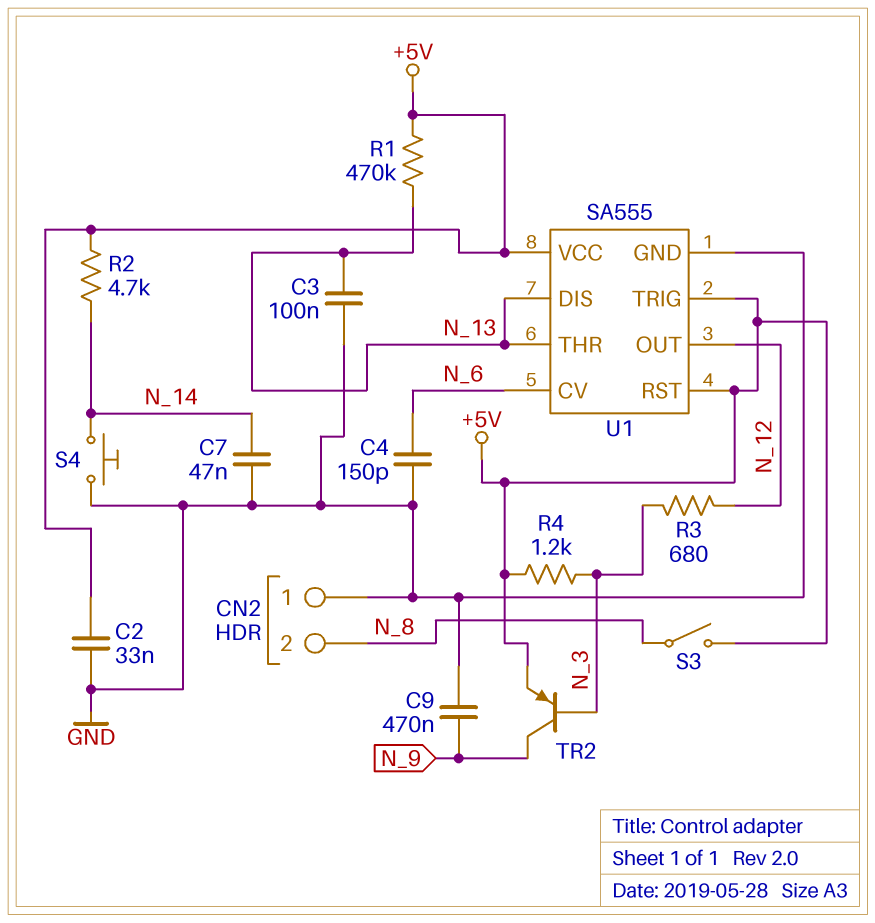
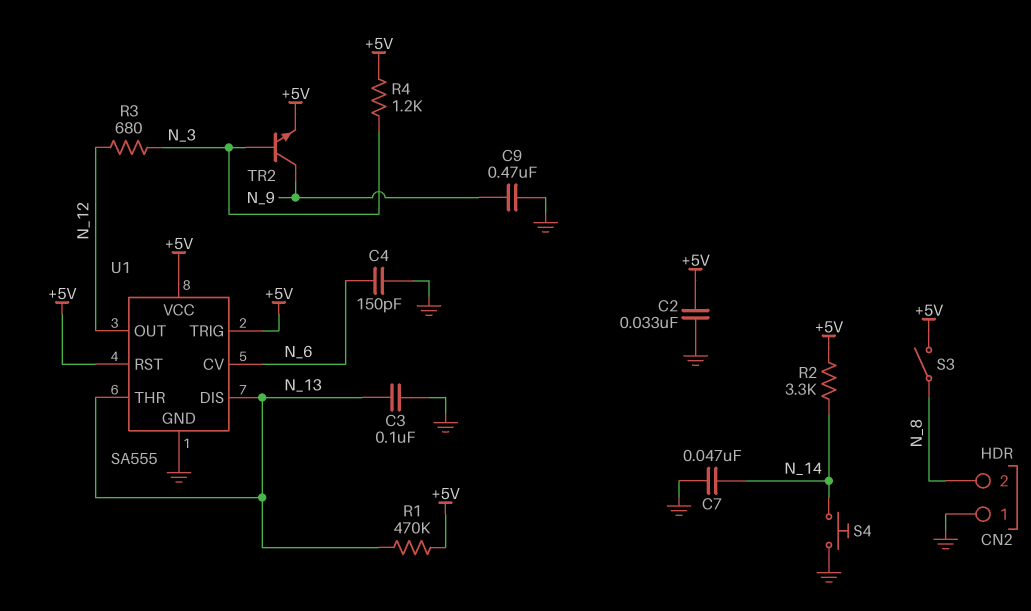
R2: 4.7k (+5V, N_14) -> 3.3k (+5V, N_14)
TR2: PNP (B N_3, C N_9, E +5V) -> NPN (B N_3, C N_9, E +5V)

